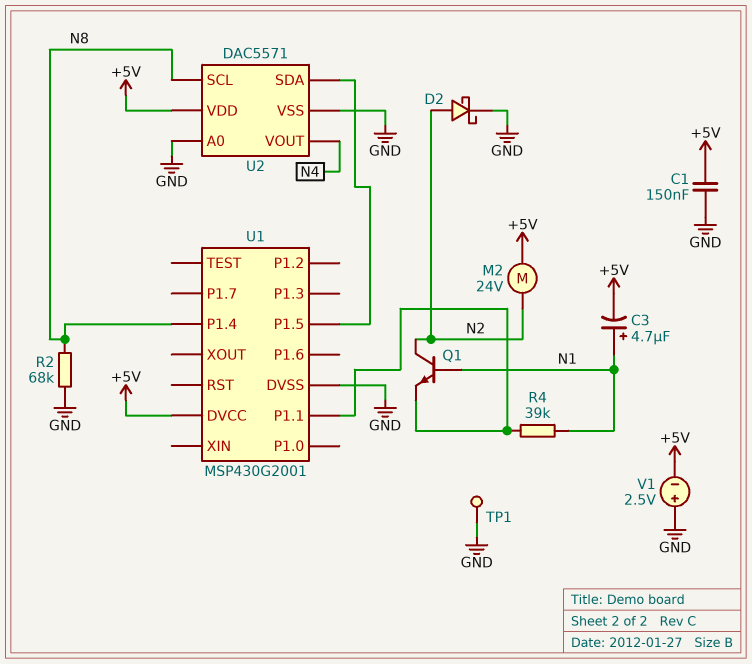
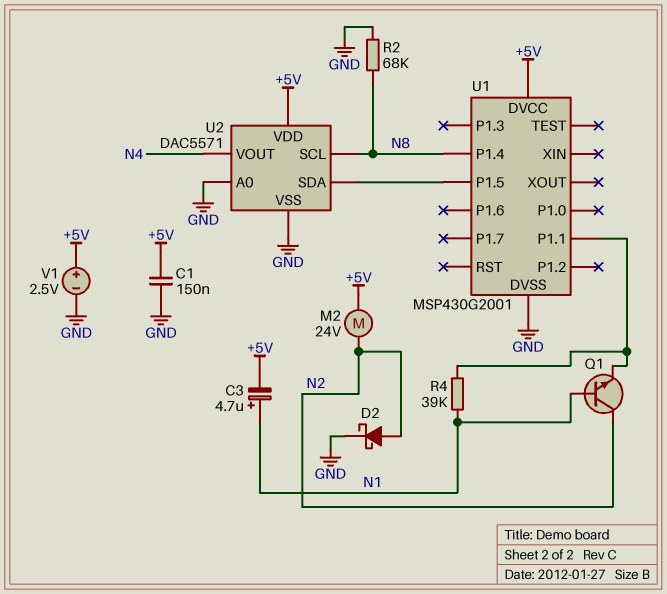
TP1: test point (GND) -> none
V1: 2.5V (plus GND, minus +5V) -> 2.5V (plus +5V, minus GND)

